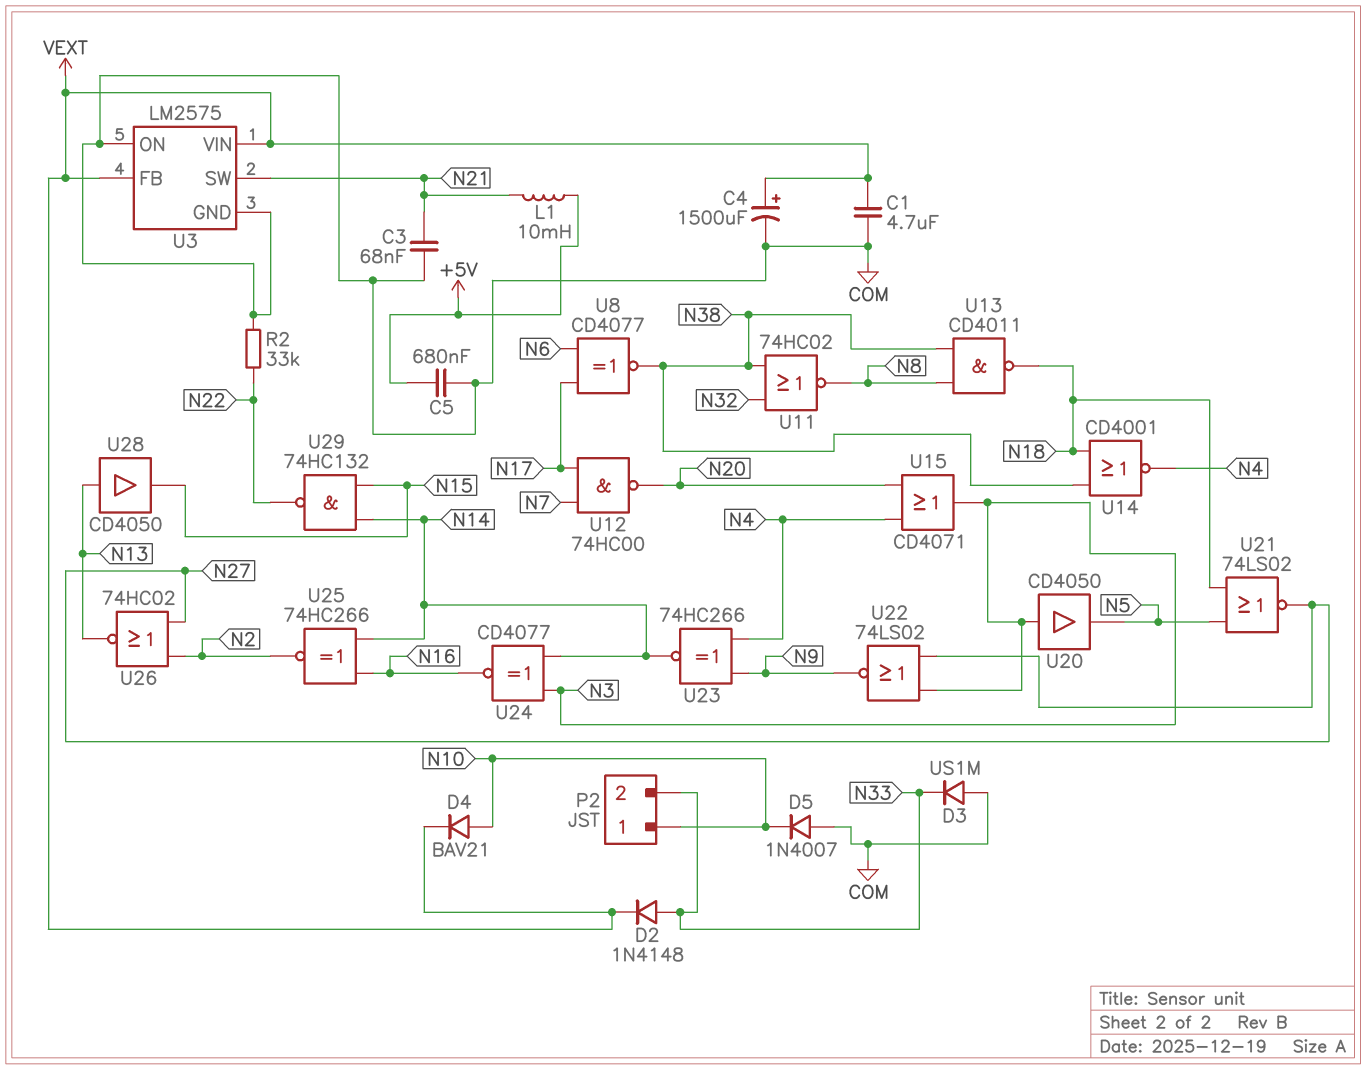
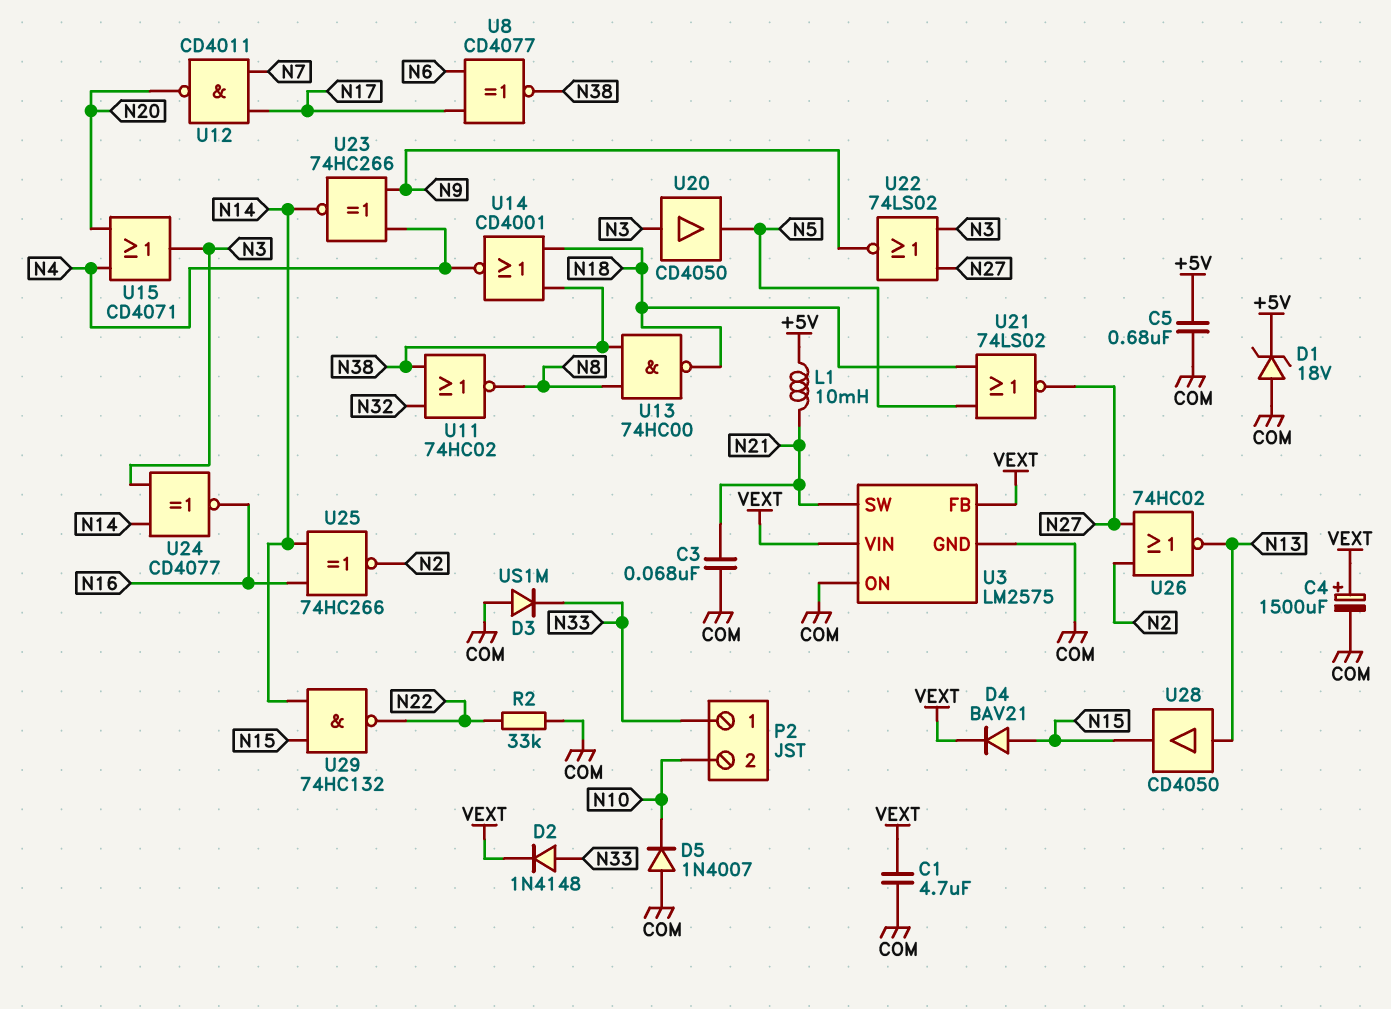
D1: none -> zener 18V (A COM, K +5V)
D4: diode BAV21 (A N10, K VEXT) -> diode BAV21 (A N15, K VEXT)
P2 pin 1: N10 -> N33
P2 pin 2: N33 -> N10
U12: NAND 74HC00 (in N7, in N17, out N20) -> NAND CD4011 (in N7, in N17, out N20)
U13: NAND CD4011 (in N8, in N38, out N18) -> NAND 74HC00 (in N8, in N38, out N18)

